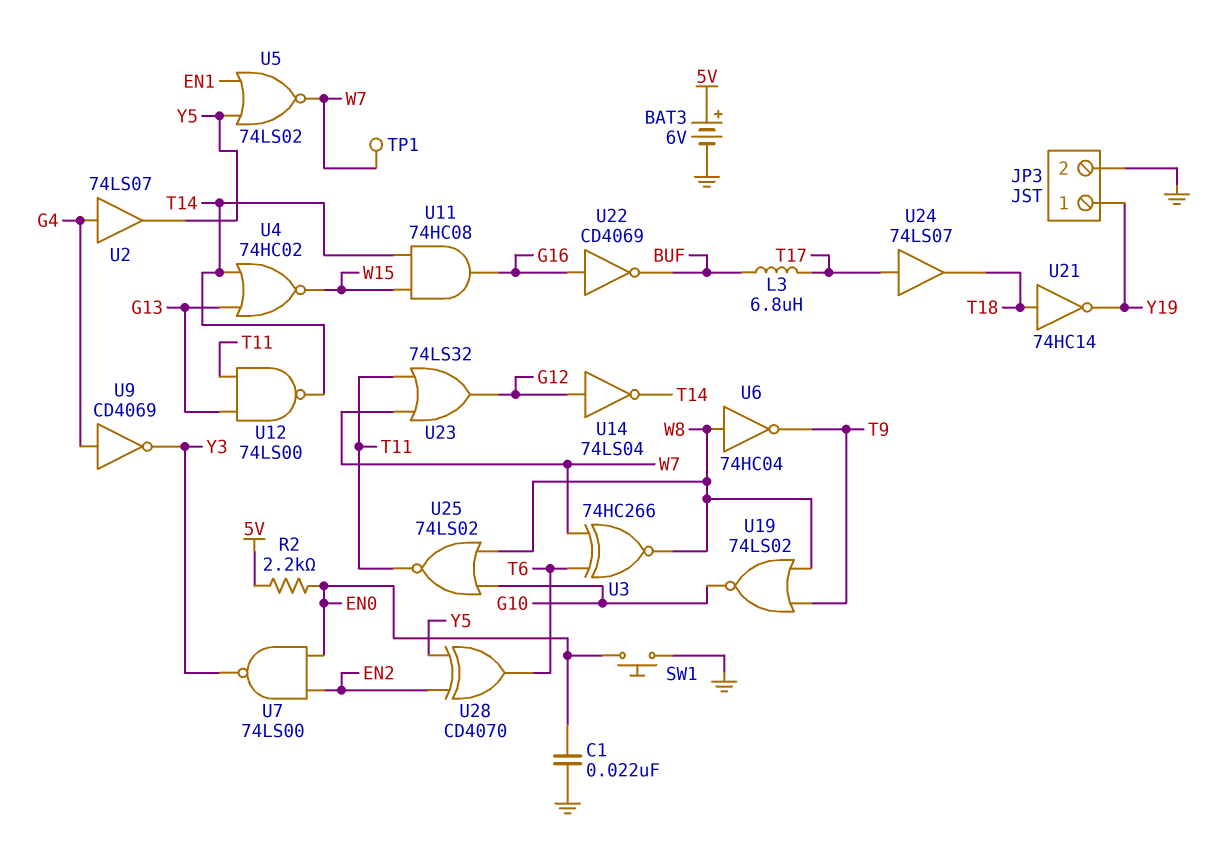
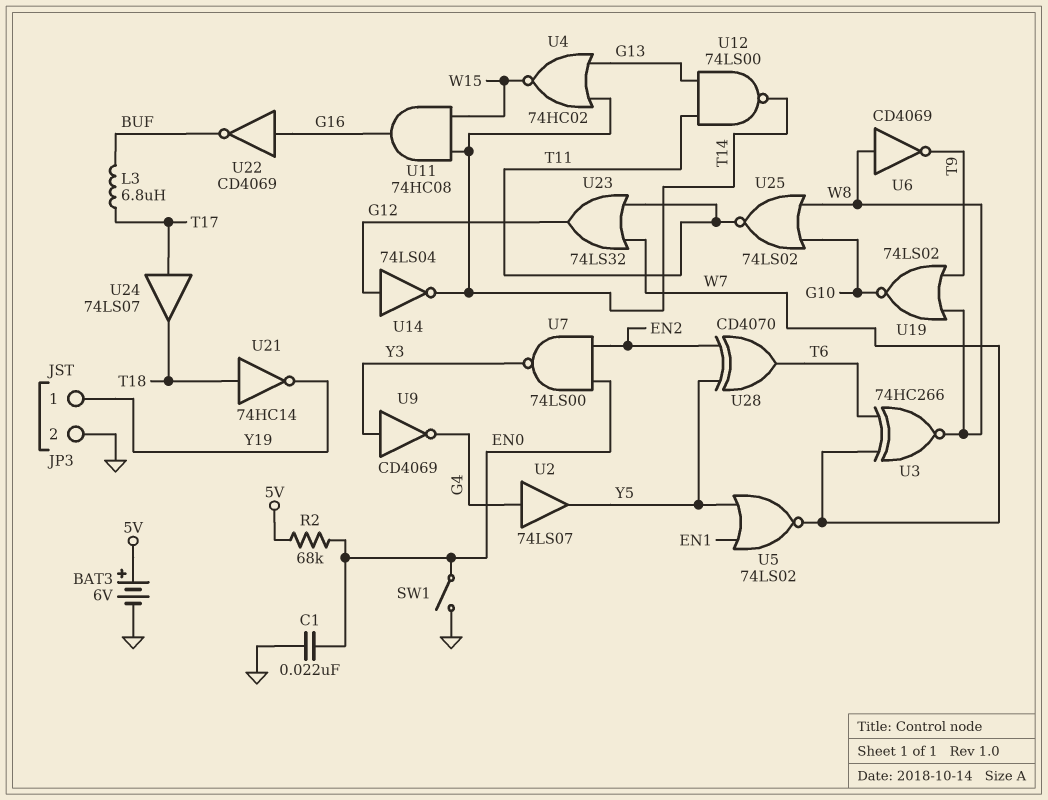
R2: 2.2k (5V, EN0) -> 68k (5V, EN0)
SW1: button (EN0, GND) -> switch (EN0, GND)
TP1: test point (W7) -> none
U6: NOT 74HC04 (in W8, out T9) -> NOT CD4069 (in W8, out T9)
U9: NOT CD4069 (in G4, out Y3) -> NOT CD4069 (in Y3, out G4)

